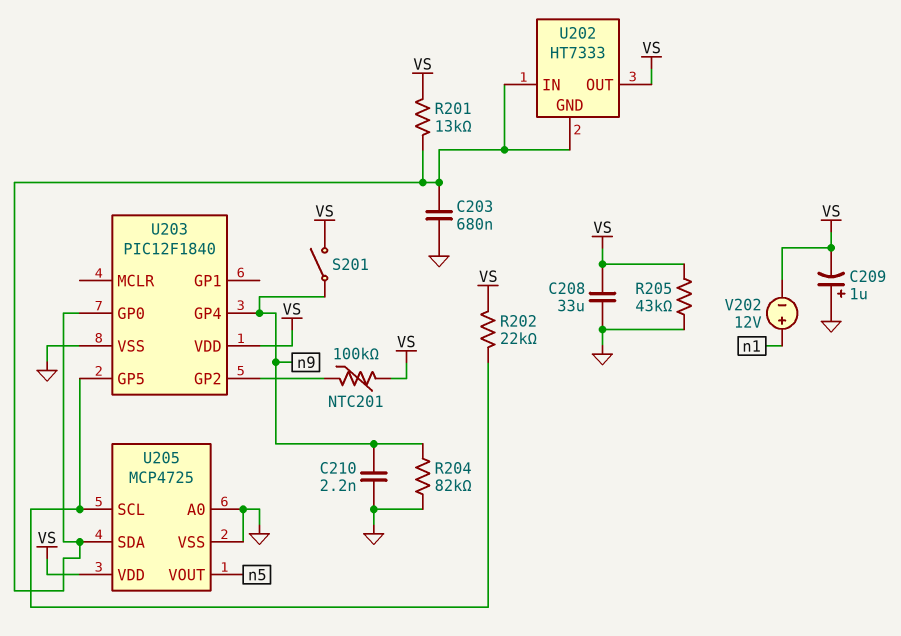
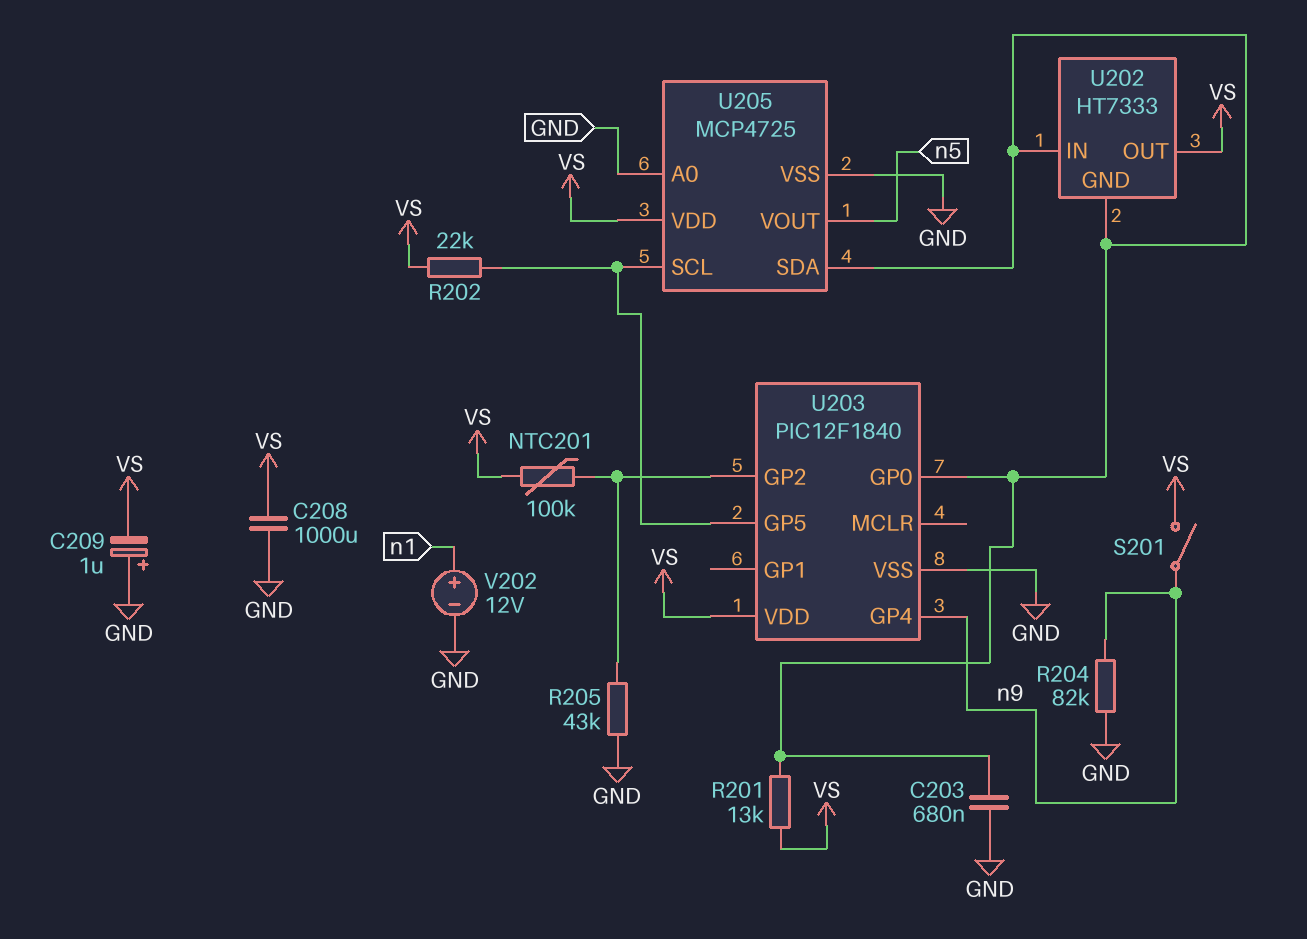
C208: 33uF (GND, VS) -> 1000uF (GND, VS)
C210: 2.2nF (GND, n9) -> none
R205: 43k (GND, VS) -> 43k (GND, U203/GP2)
V202: 12V (plus n1, minus VS) -> 12V (plus n1, minus GND)

